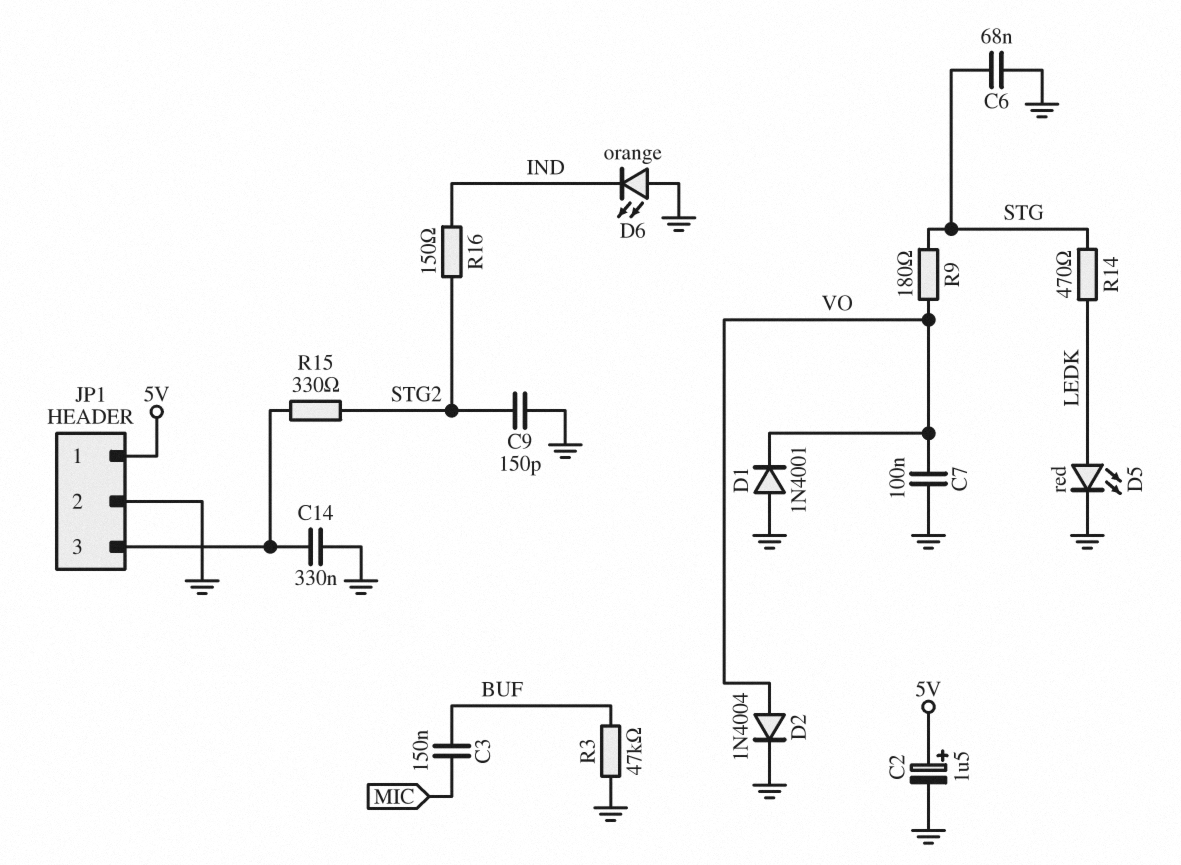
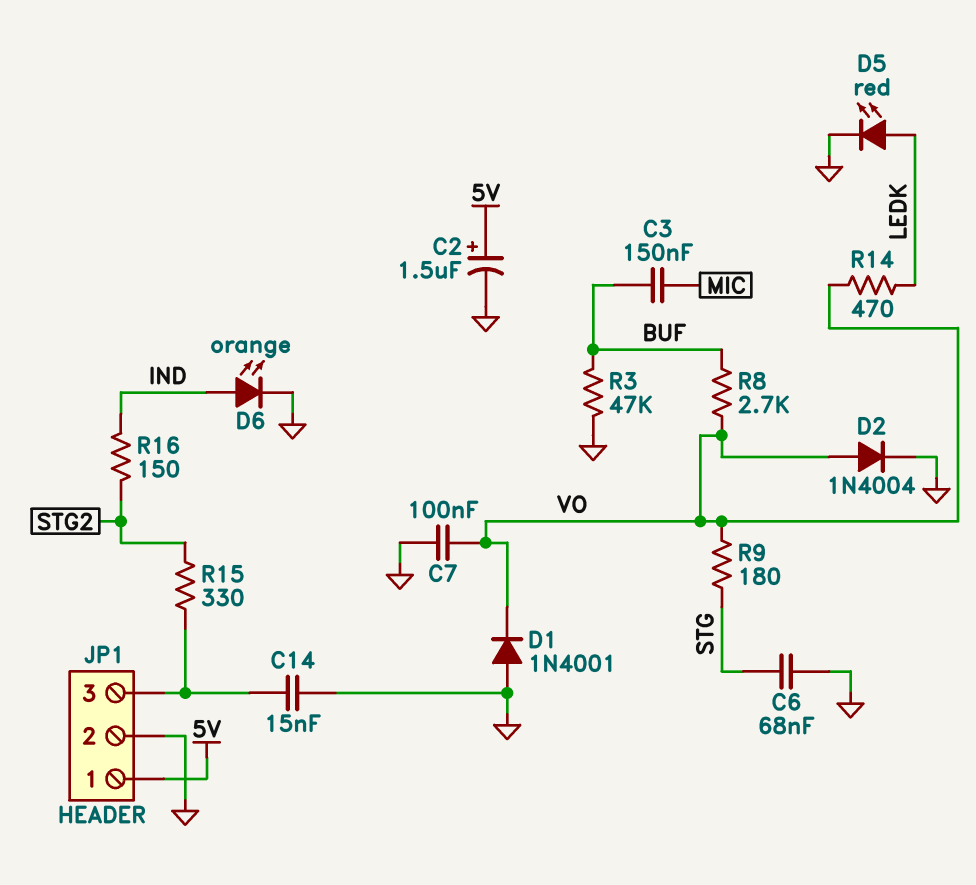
C9: 150pF (GND, STG2) -> none
C14: 330nF (GND, JP1/3) -> 15nF (GND, JP1/3)
D6: LED orange (A GND, K IND) -> LED orange (A IND, K GND)
R8: none -> 2.7k (BUF, VO)
R14: 470 (LEDK, STG) -> 470 (LEDK, VO)

